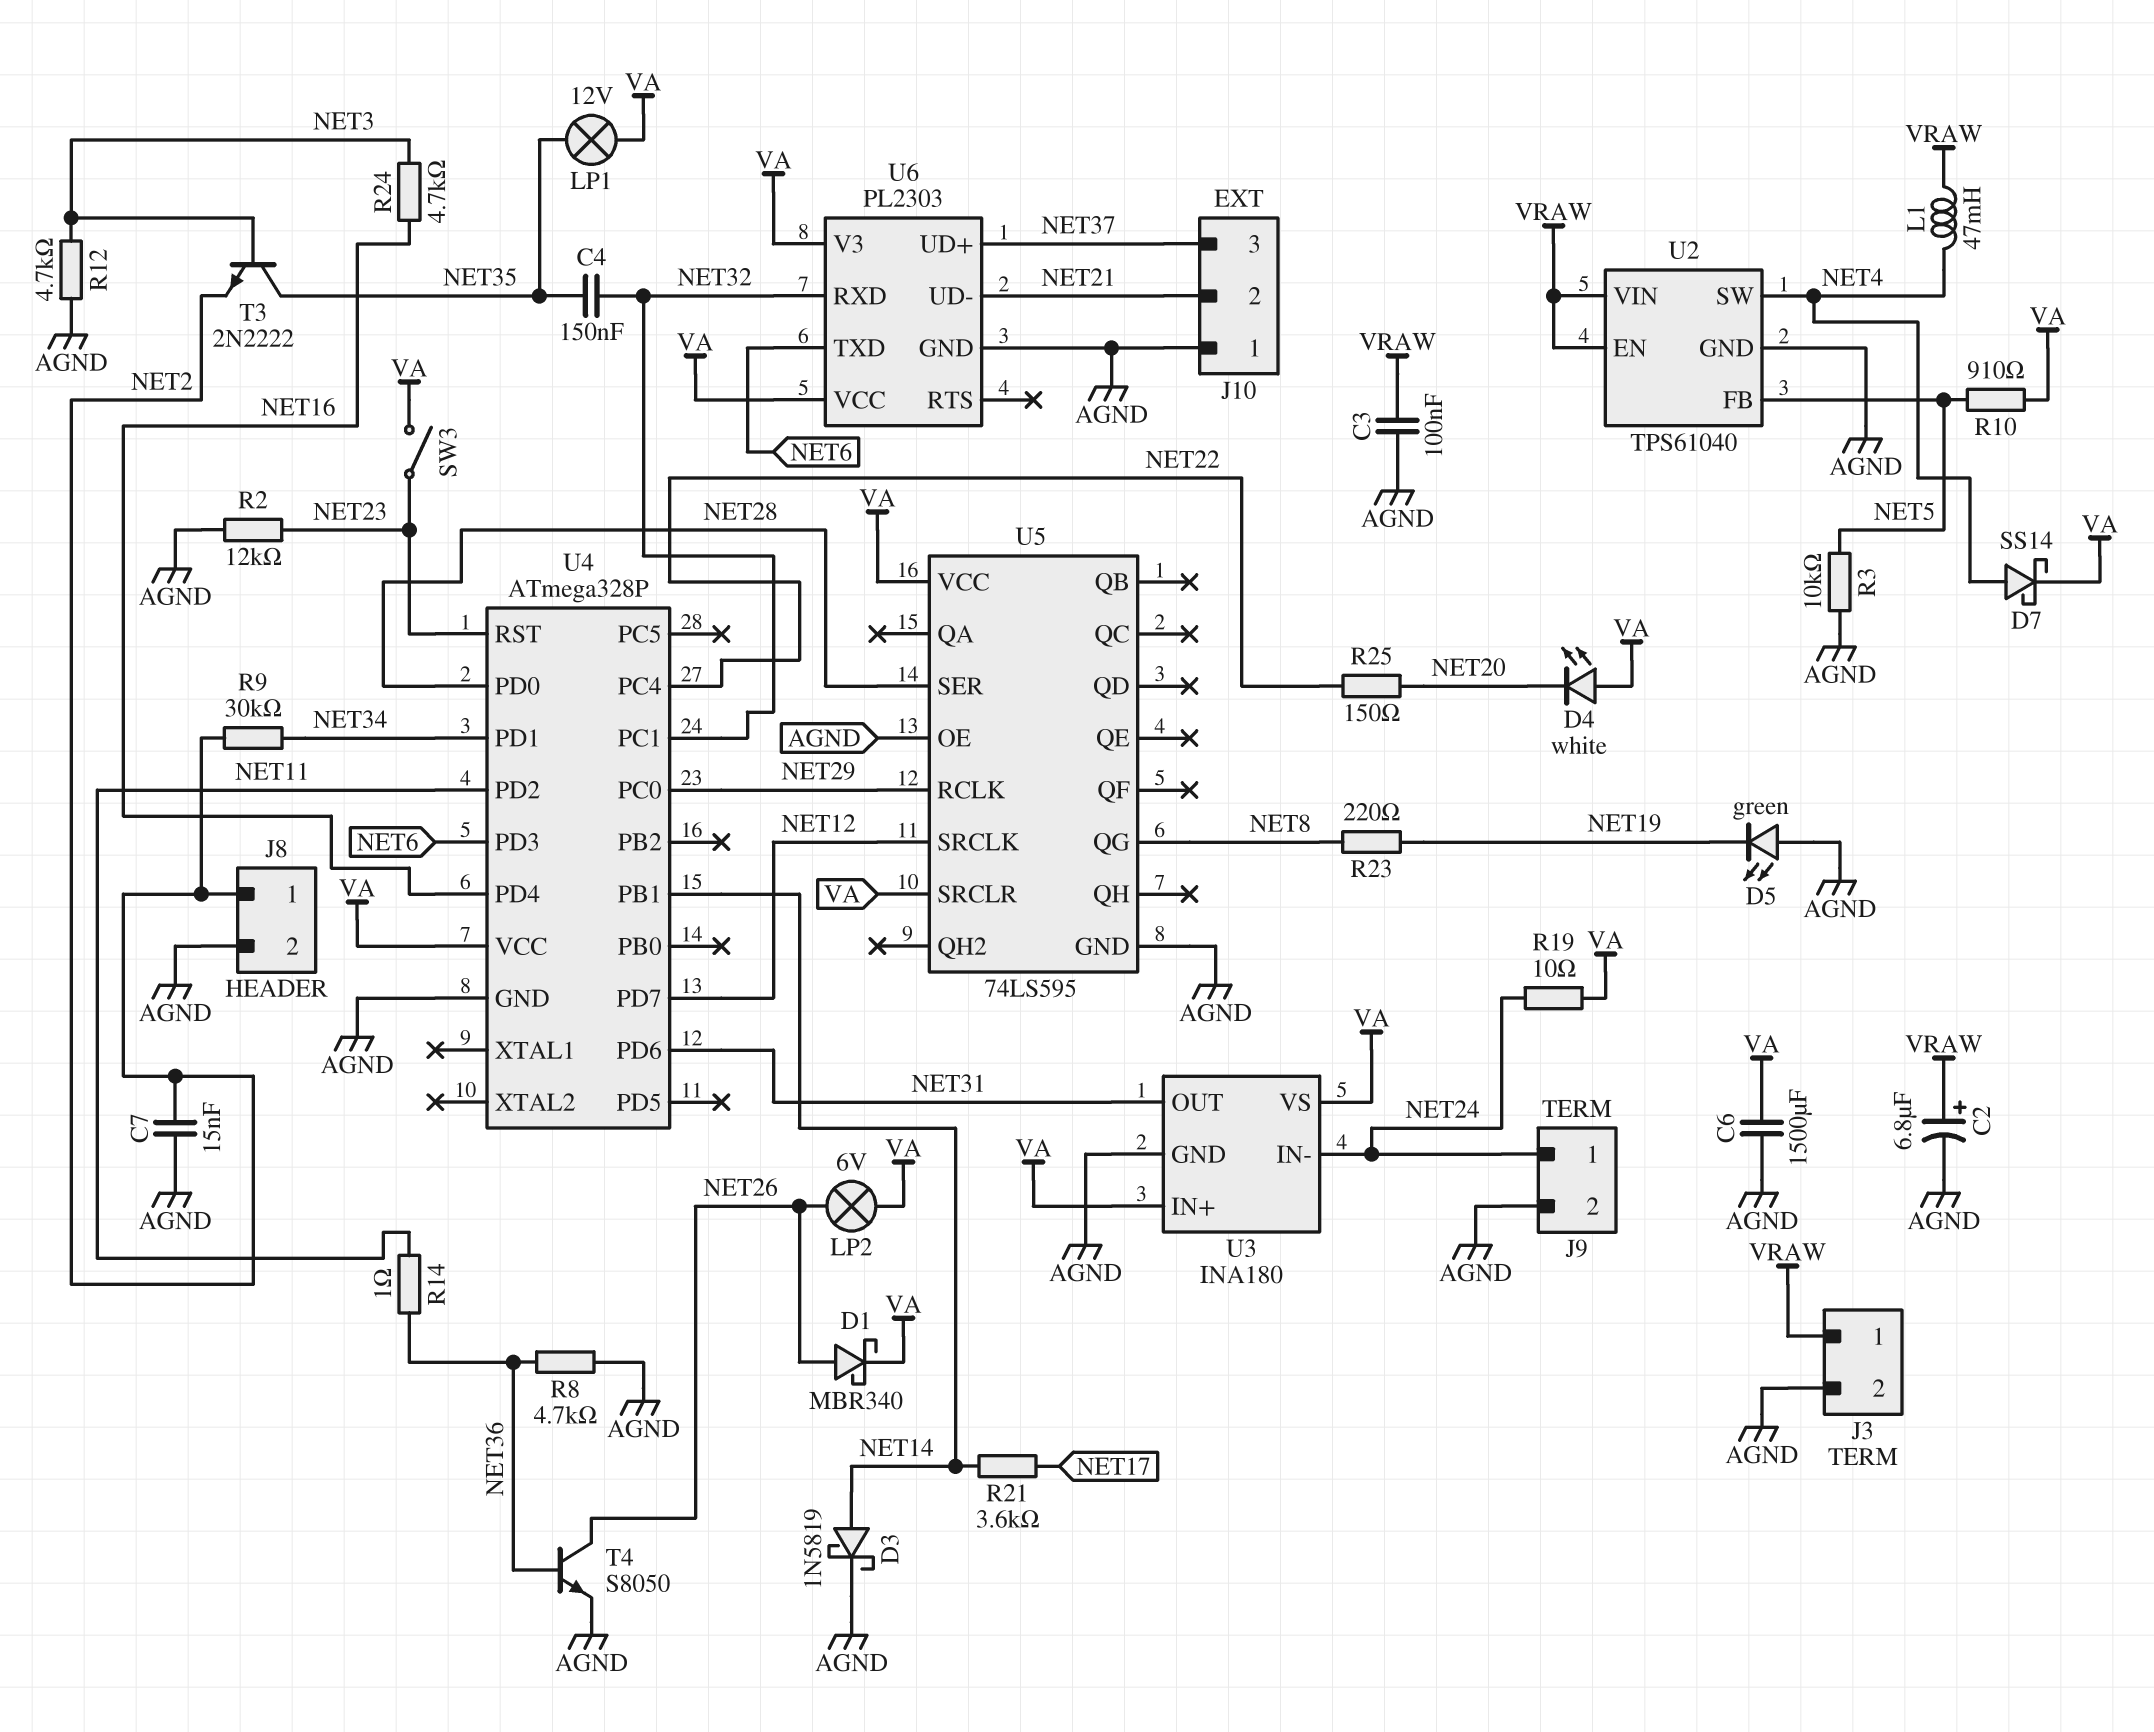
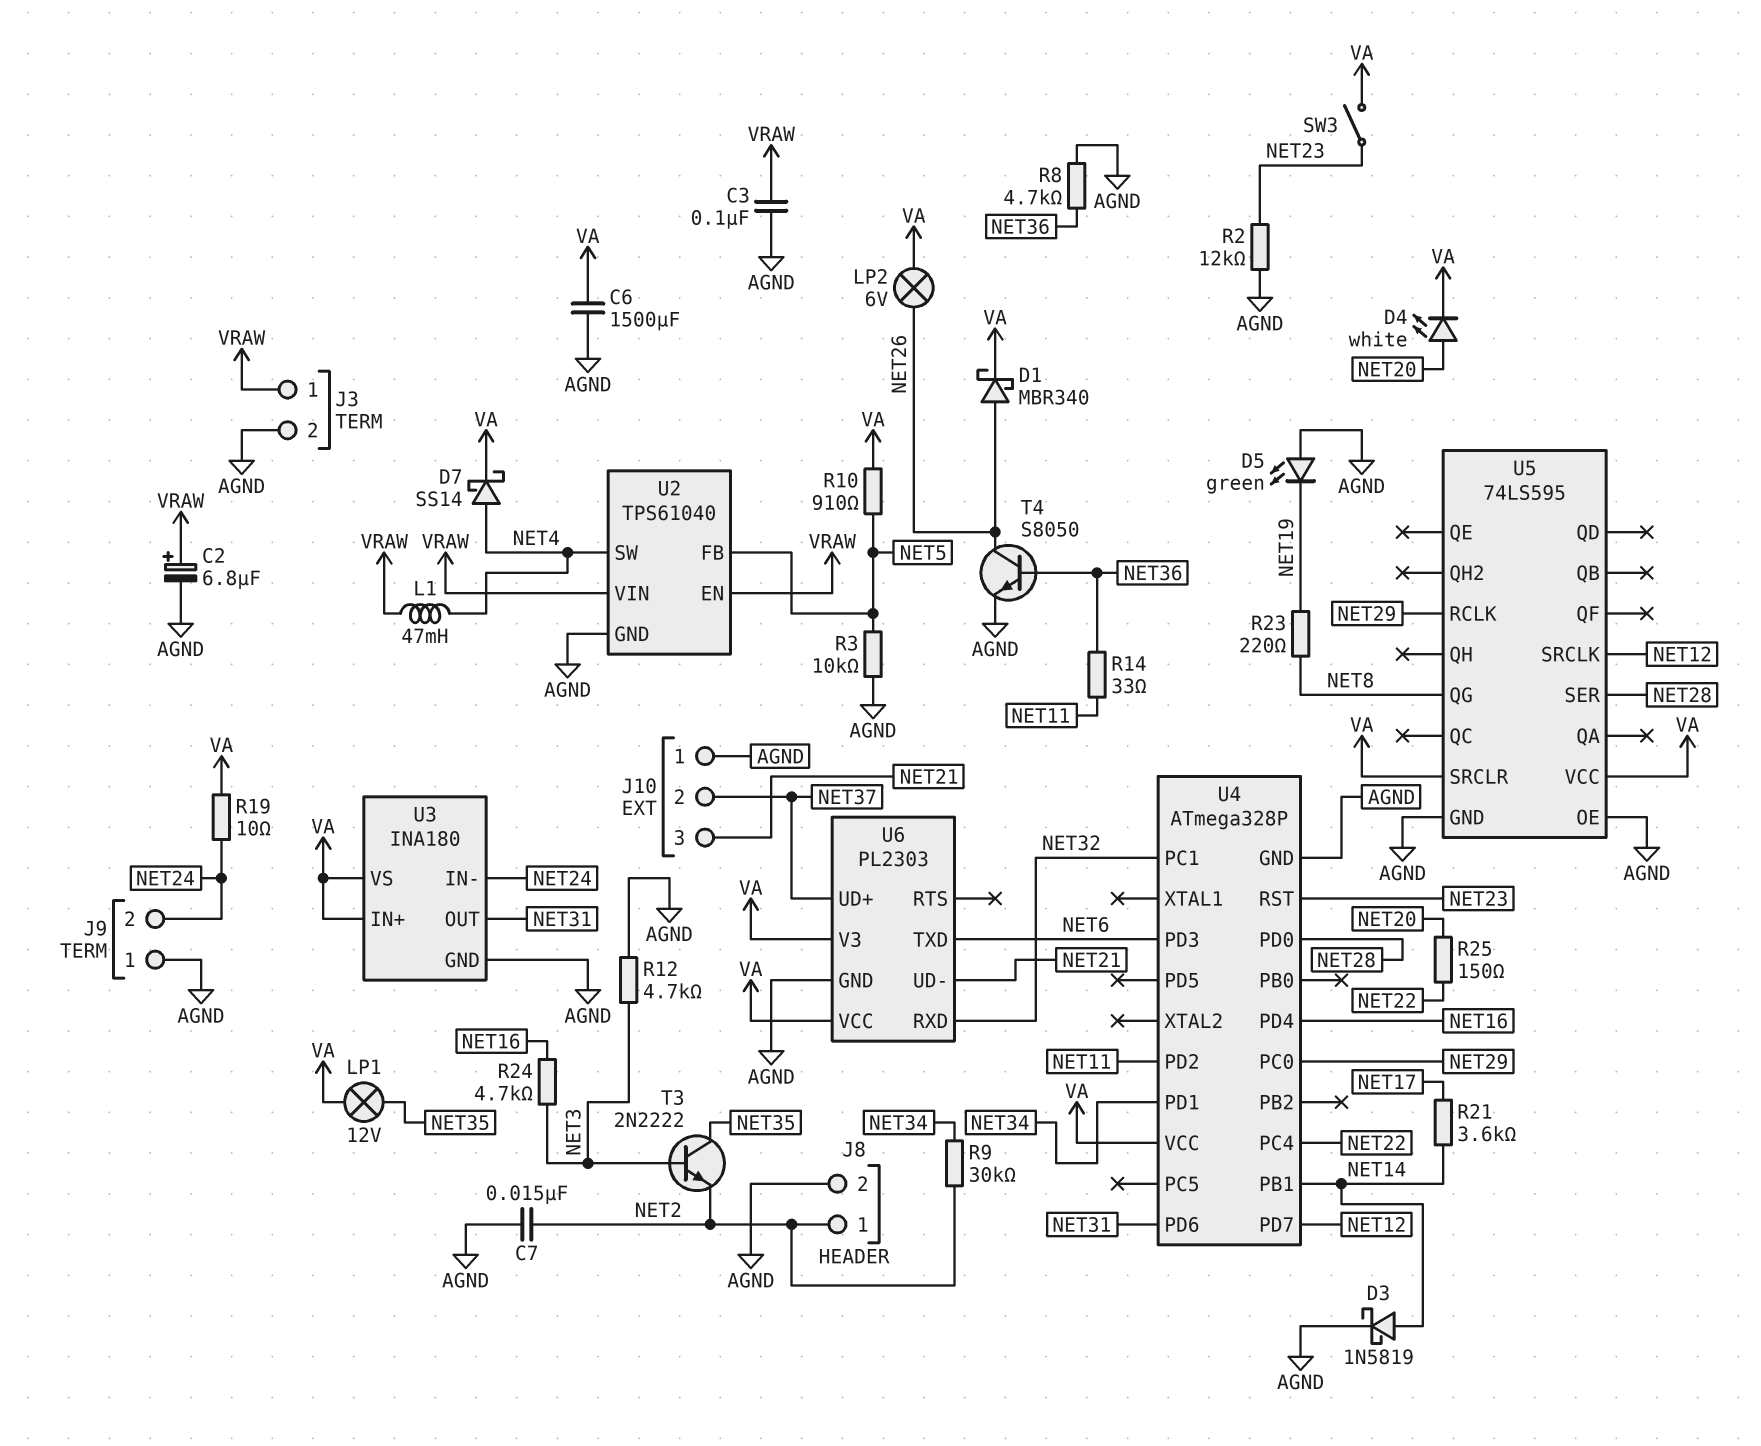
C4: 150nF (NET32, NET35) -> none
D4: LED white (A VA, K NET20) -> LED white (A NET20, K VA)
J9 pin 1: NET24 -> AGND
J9 pin 2: AGND -> NET24
J10 pin 2: NET21 -> NET37
J10 pin 3: NET37 -> NET21
R14: 1 (NET11, NET36) -> 33 (NET11, NET36)

